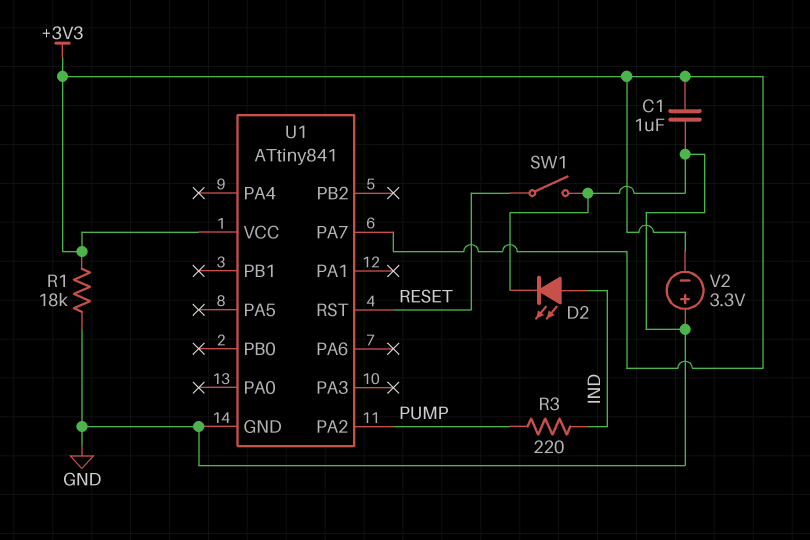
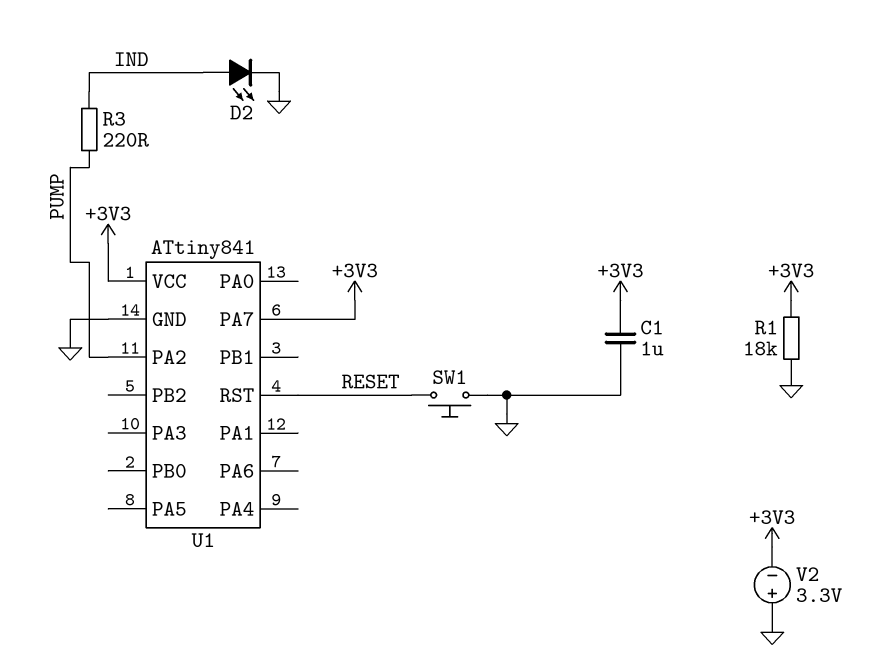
SW1: switch (GND, RESET) -> button (GND, RESET)

